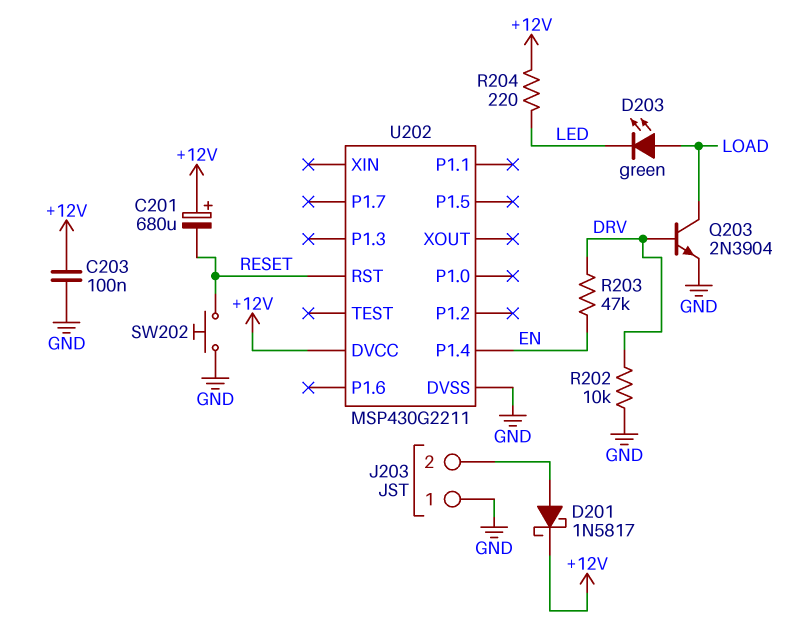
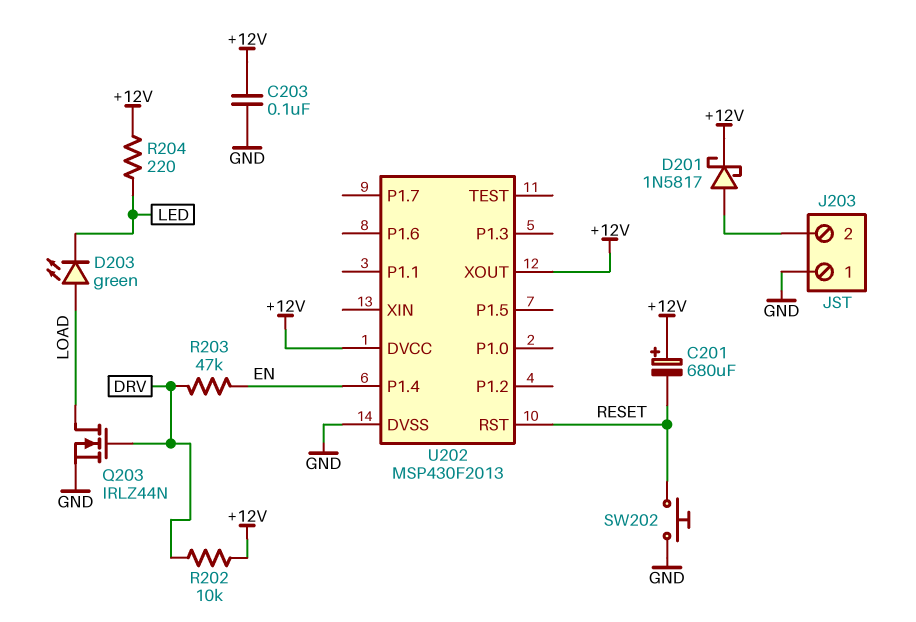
Q203: NPN 2N3904 (B DRV, C LOAD, E GND) -> NMOS IRLZ44N (G DRV, D LOAD, S GND)
R202: 10k (DRV, GND) -> 10k (+12V, DRV)
U202: MSP430G2211 -> MSP430F2013
U202 pin XOUT: none -> +12V

